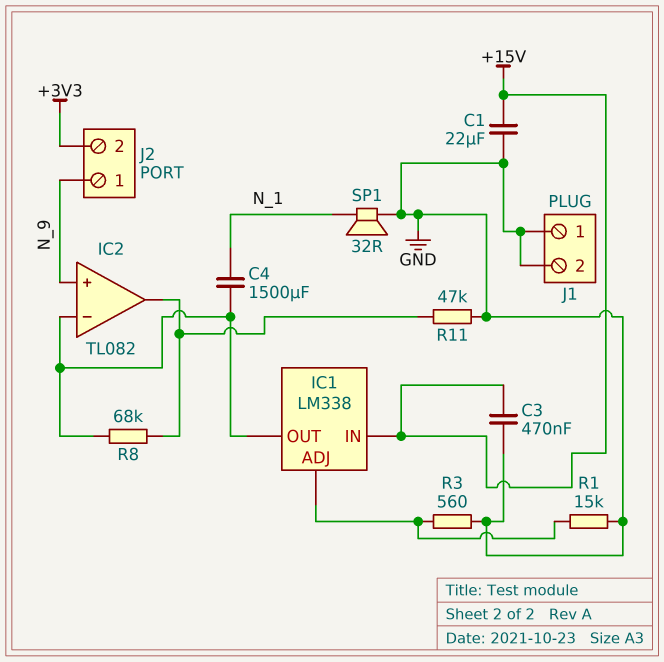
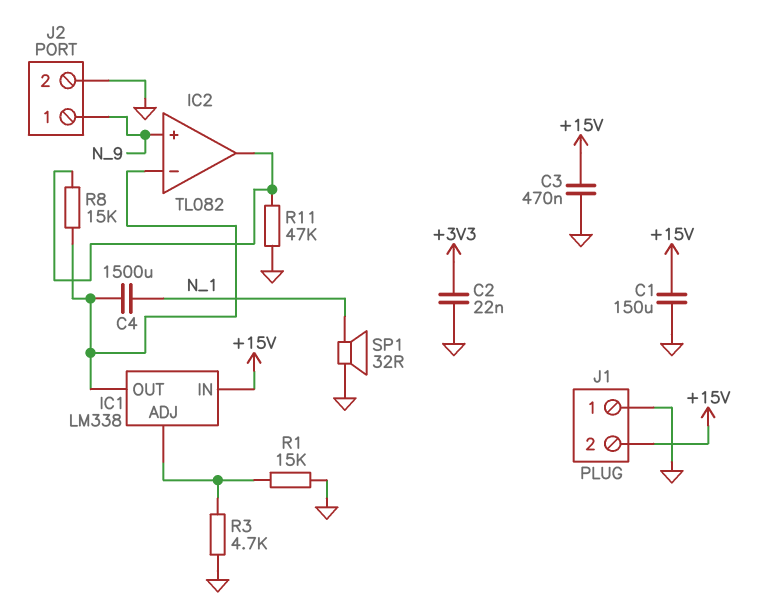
C1: 22uF (+15V, GND) -> 150uF (+15V, GND)
C2: none -> 22nF (+3V3, GND)
J1 pin 2: GND -> +15V
J2 pin 2: +3V3 -> GND
R3: 560 (GND, IC1/ADJ) -> 4.7k (GND, IC1/ADJ)
R8: 68k (IC1/OUT, IC2/out) -> 15k (IC1/OUT, IC2/out)

